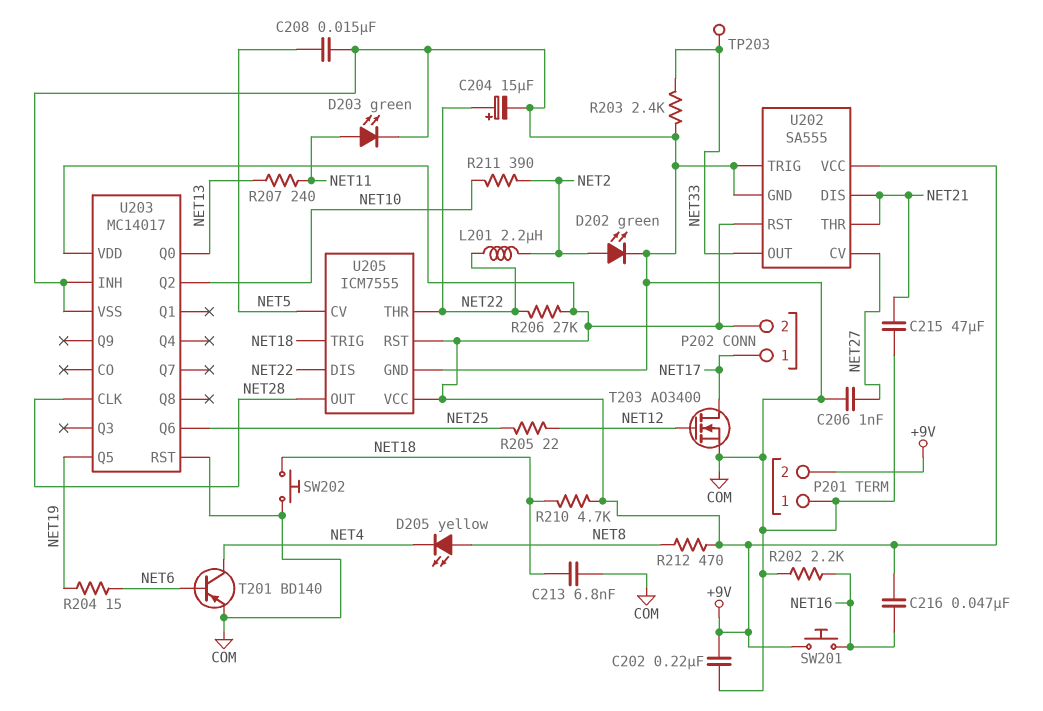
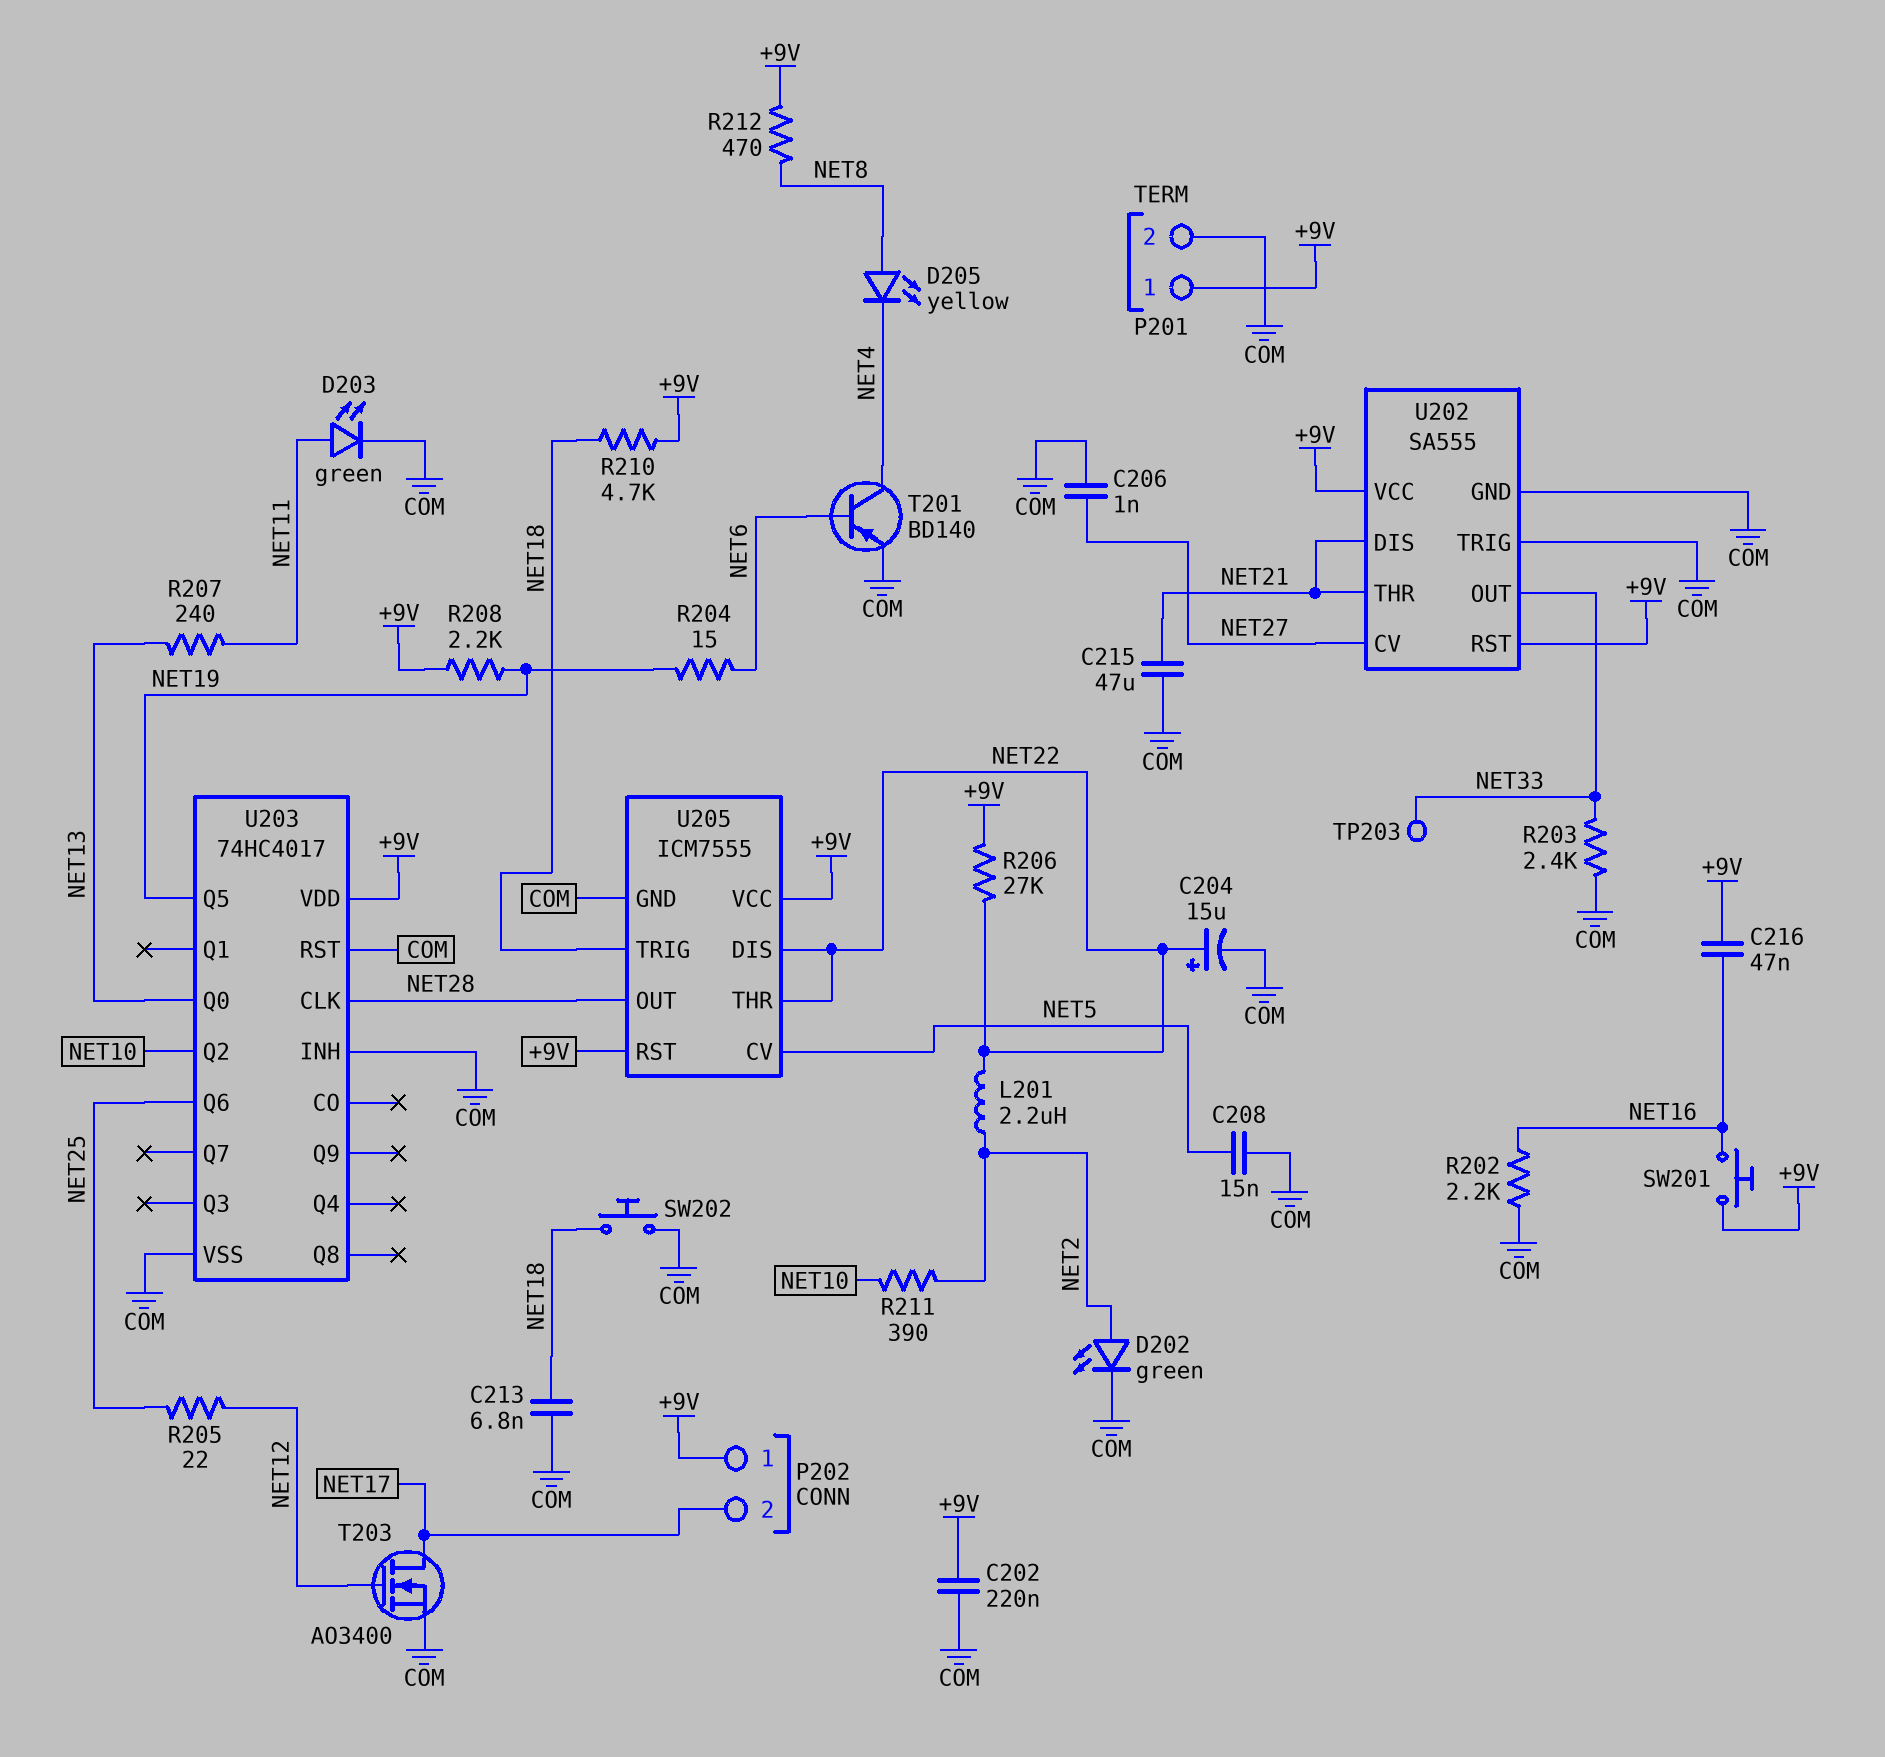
P201 pin 1: COM -> +9V
P201 pin 2: +9V -> COM
P202 pin 1: NET17 -> +9V
P202 pin 2: +9V -> NET17
R208: none -> 2.2k (+9V, NET19)
U203: MC14017 -> 74HC4017

